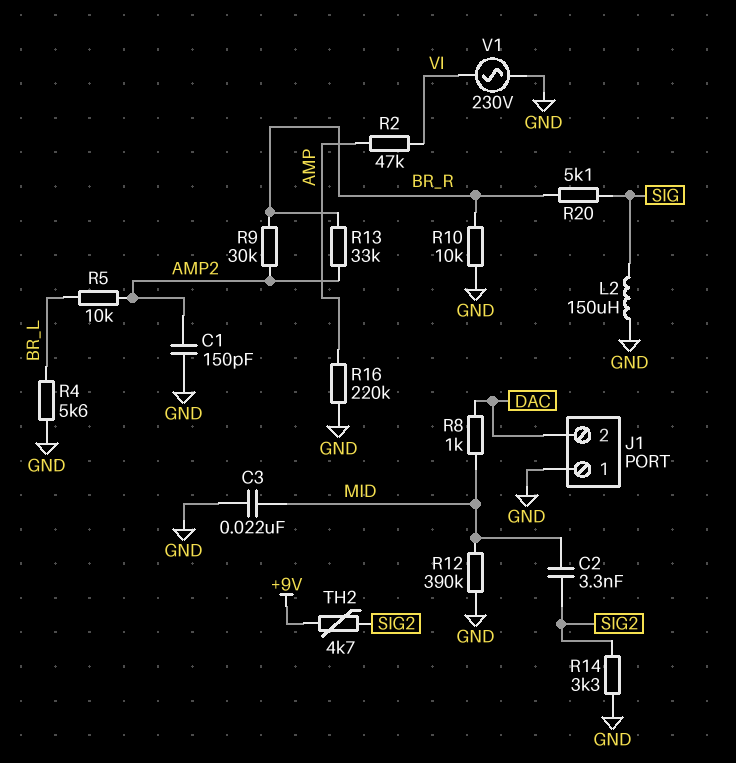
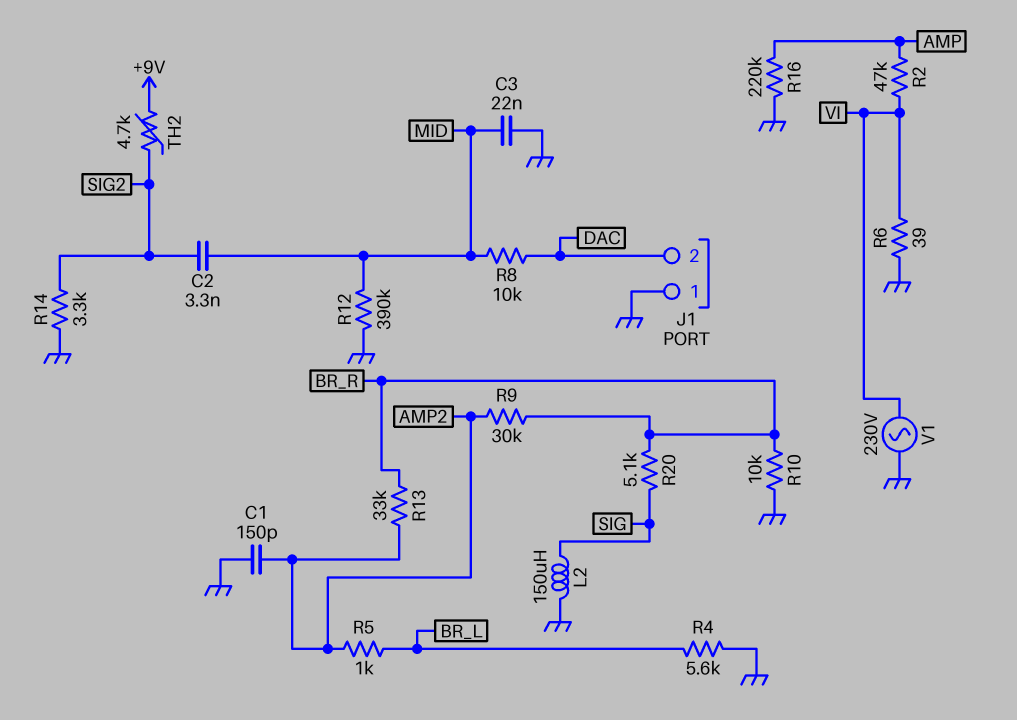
R5: 10k (AMP2, BR_L) -> 1k (AMP2, BR_L)
R6: none -> 39 (GND, VI)
R8: 1k (DAC, MID) -> 10k (DAC, MID)

